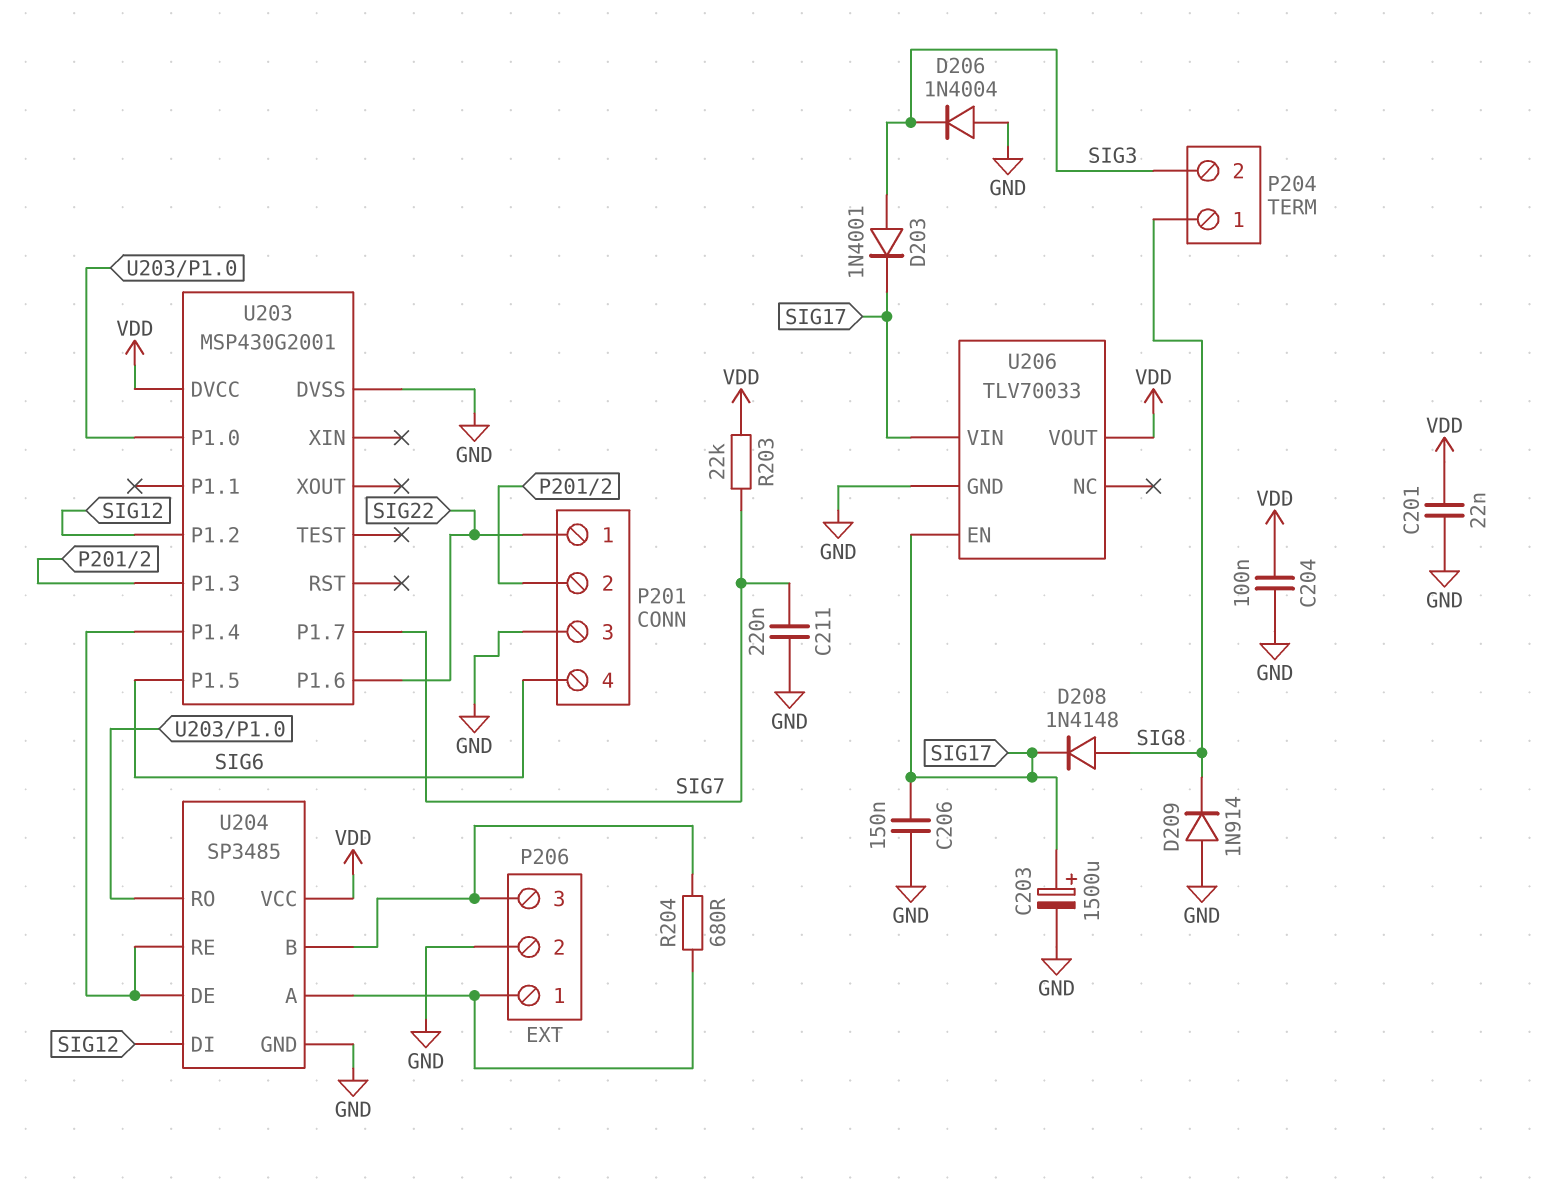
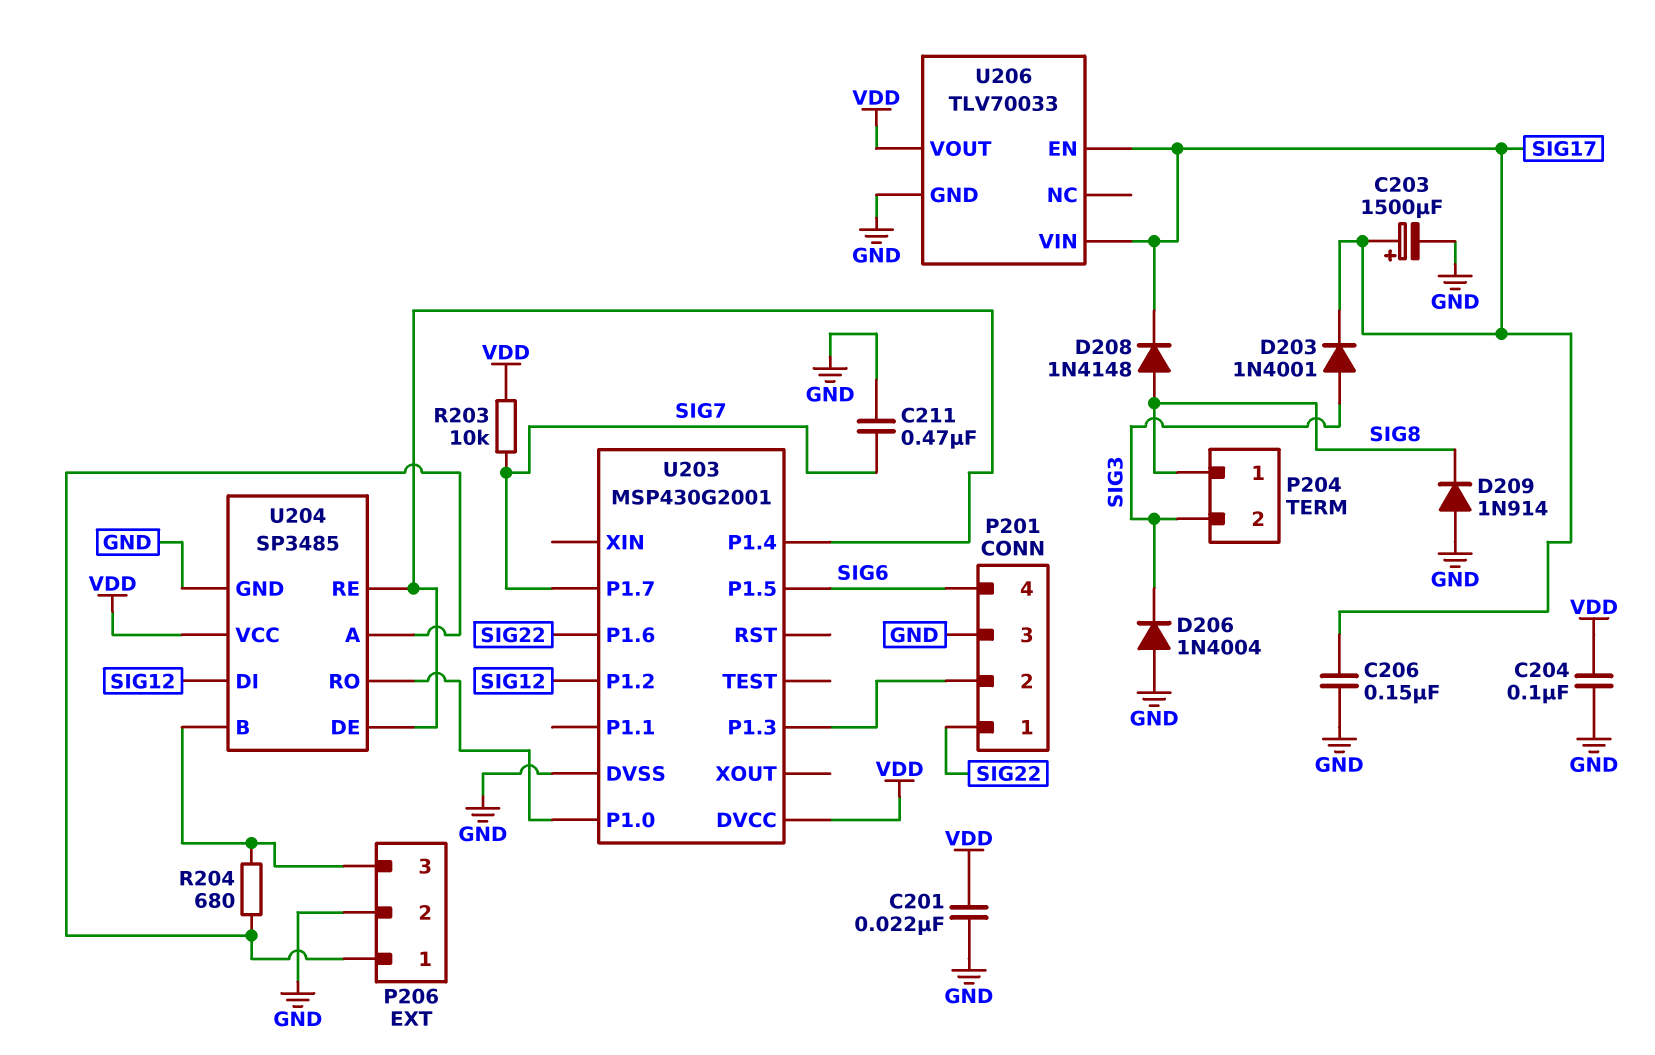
C211: 220nF (GND, SIG7) -> 470nF (GND, SIG7)
R203: 22k (SIG7, VDD) -> 10k (SIG7, VDD)

